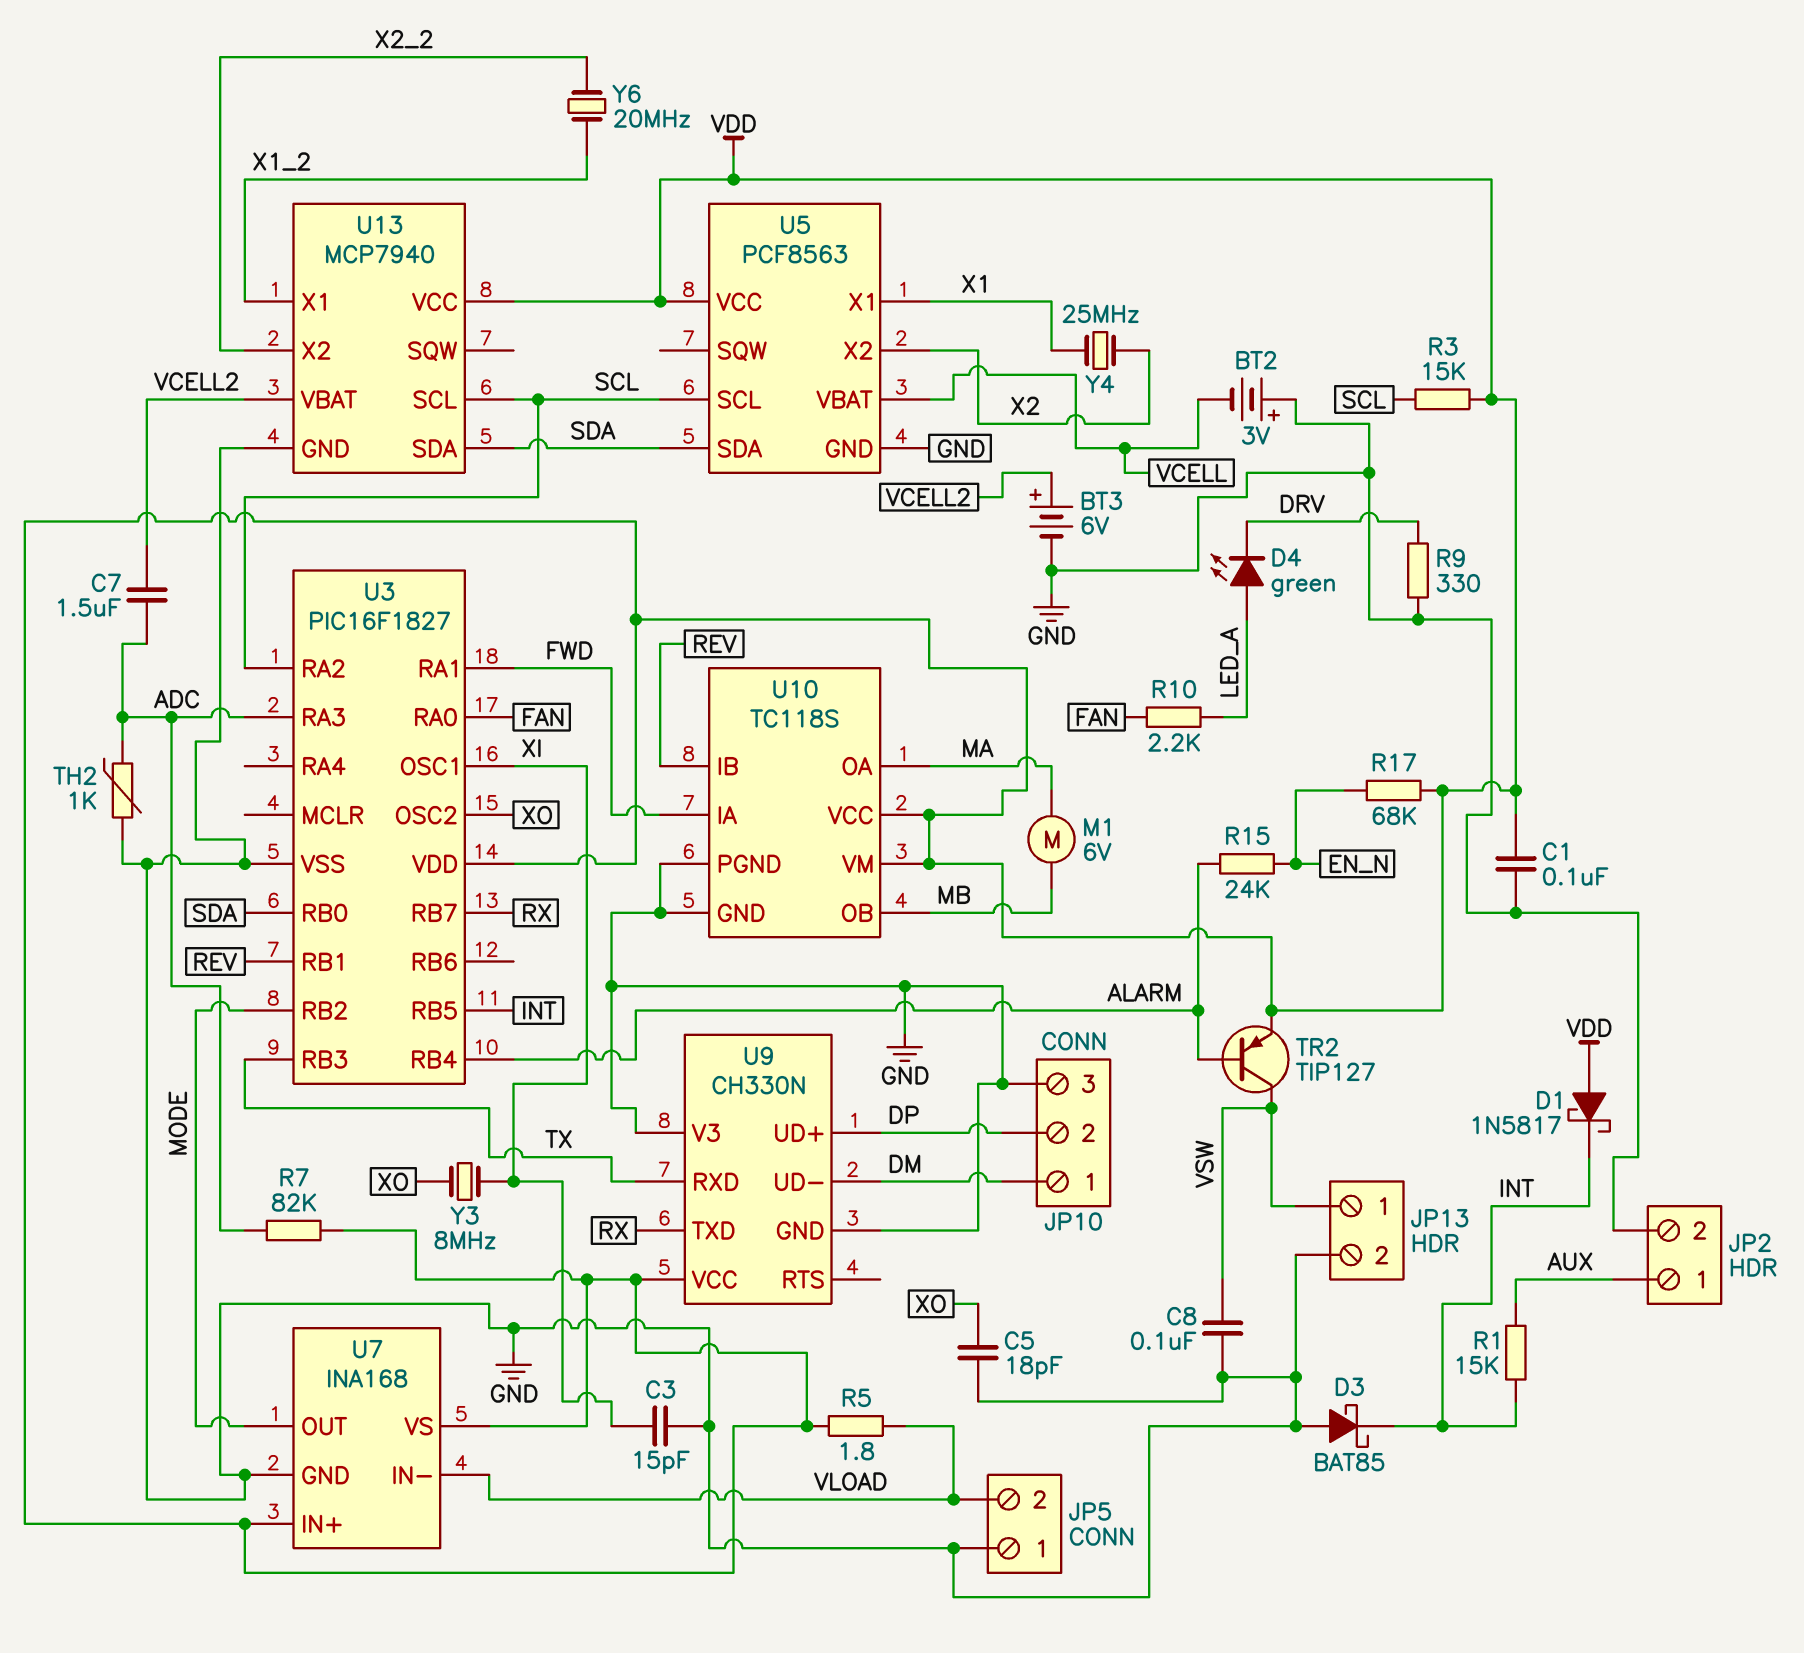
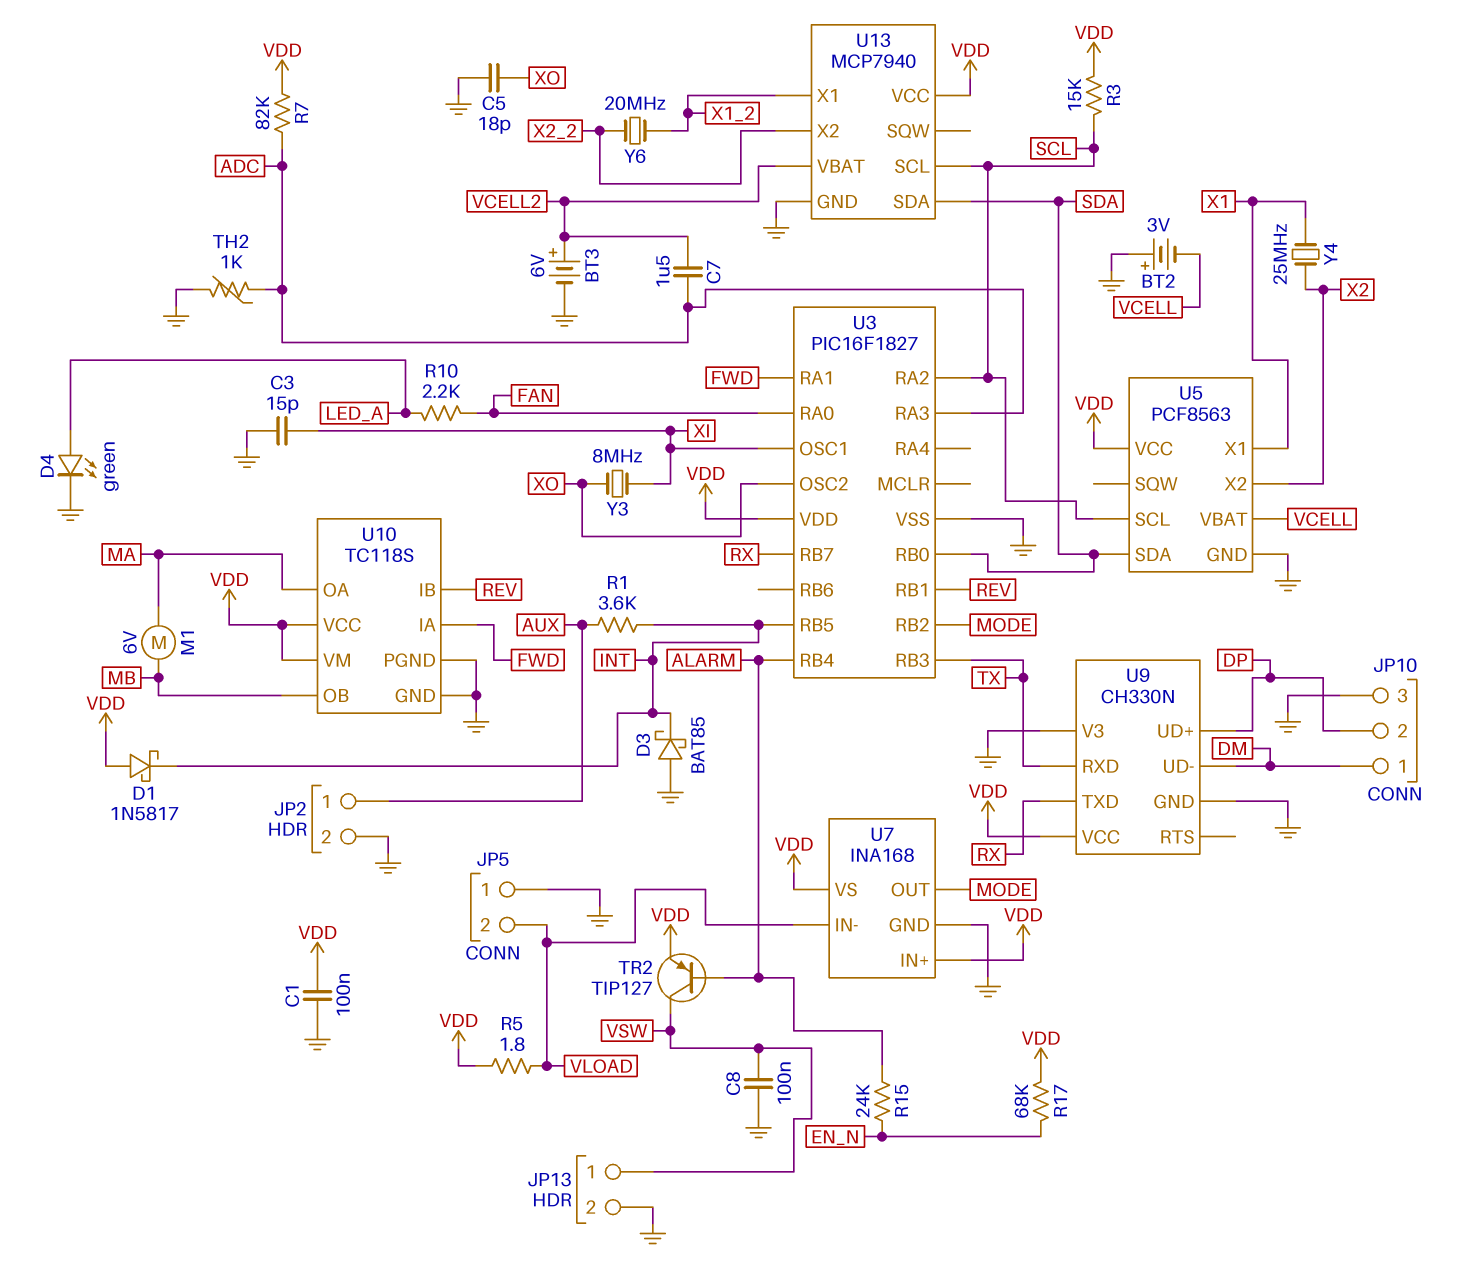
D4: LED green (A LED_A, K DRV) -> LED green (A LED_A, K GND)
R1: 15k (AUX, INT) -> 3.6k (AUX, INT)
R9: 330 (DRV, GND) -> none

